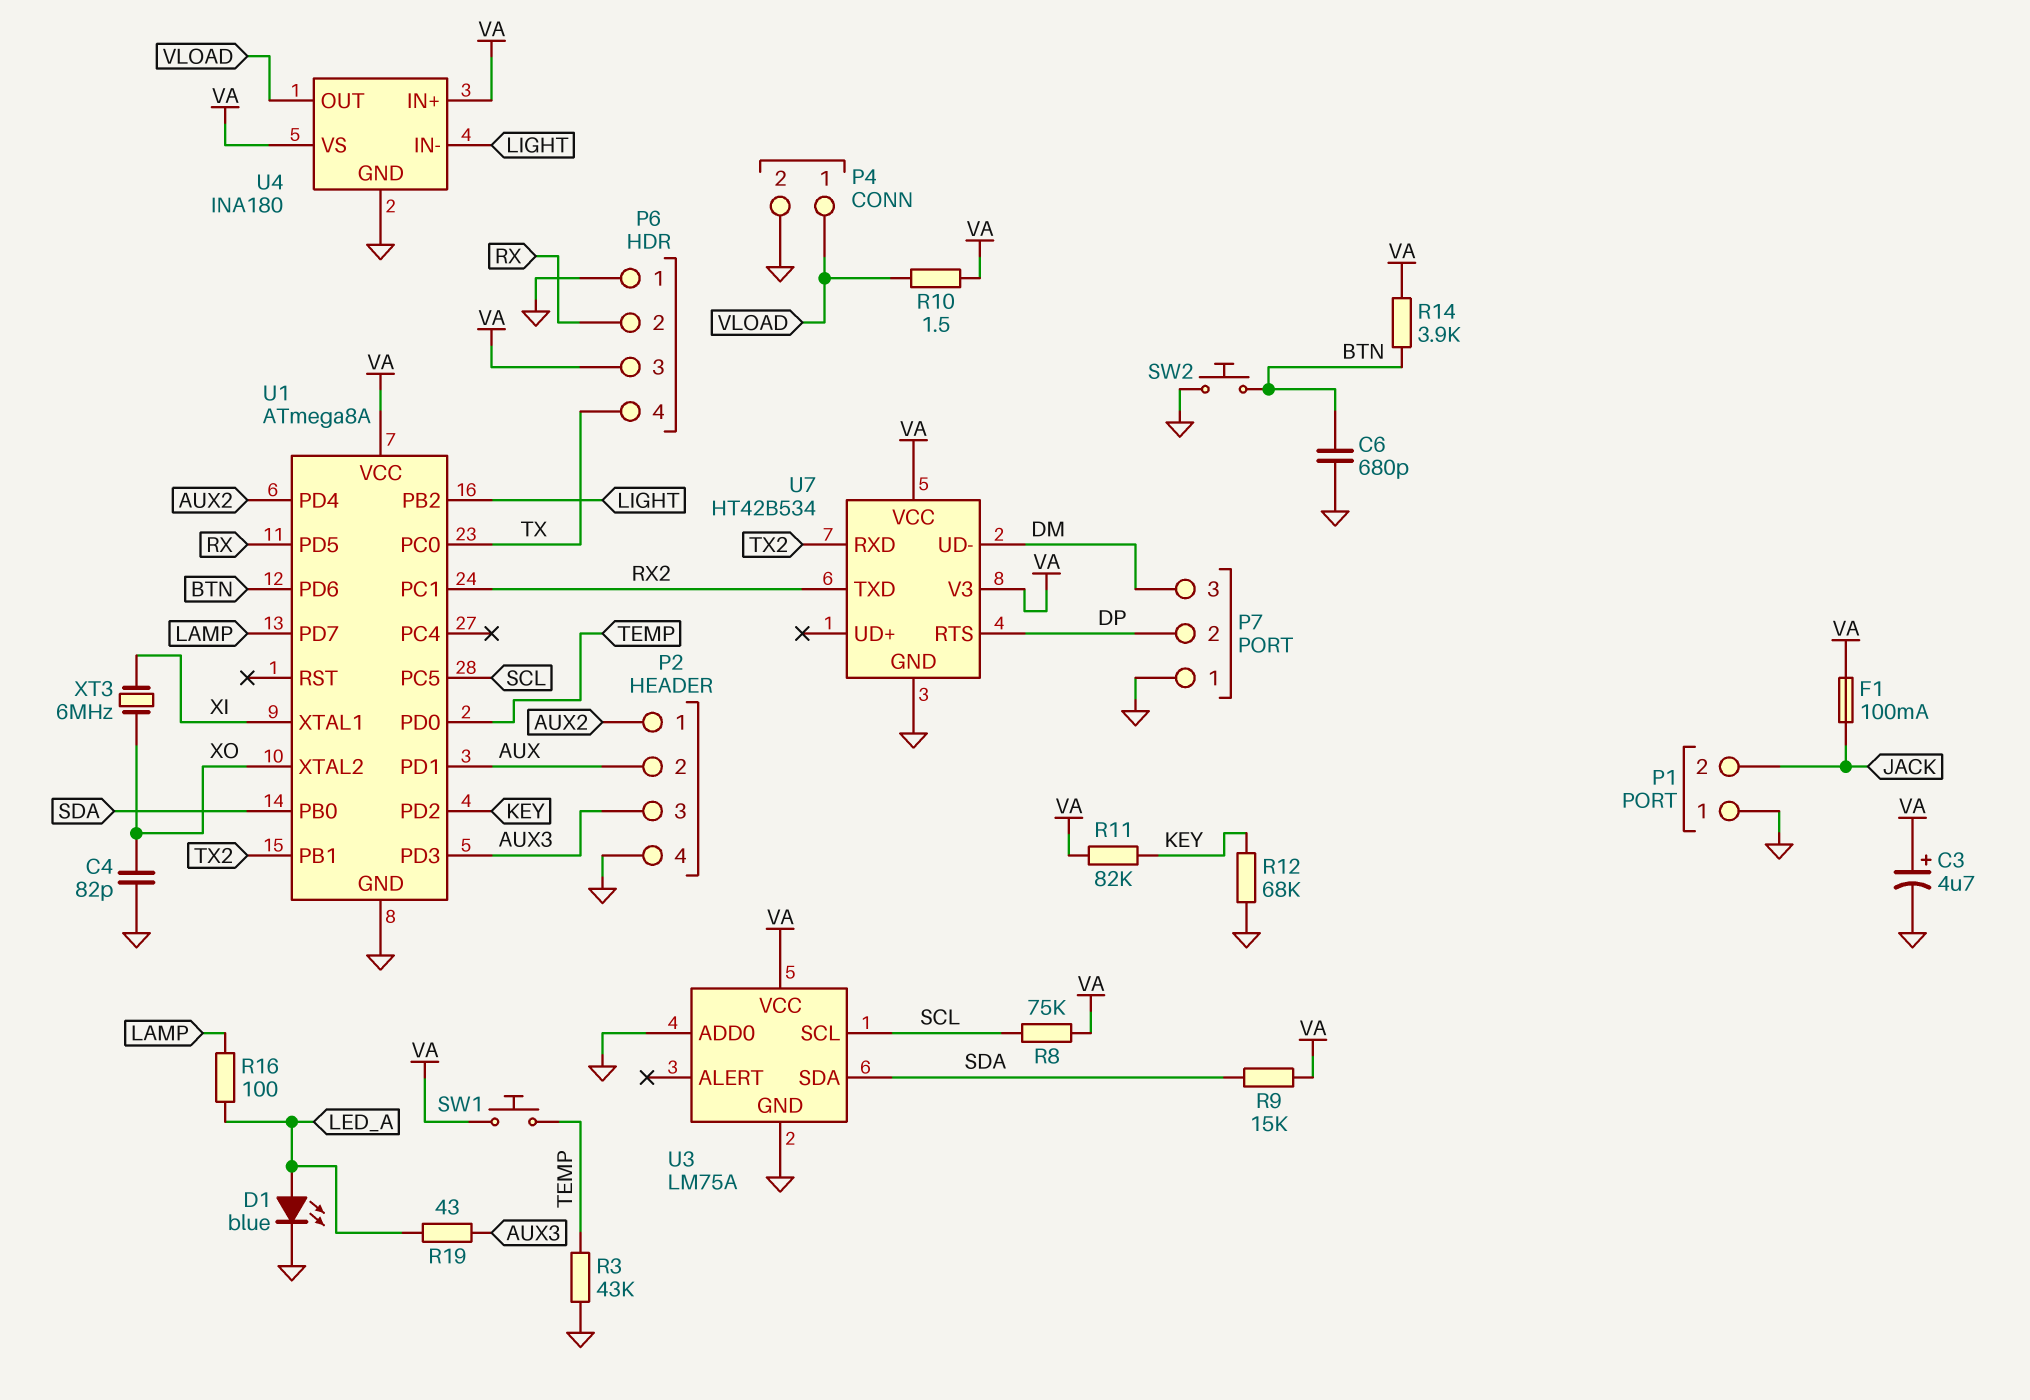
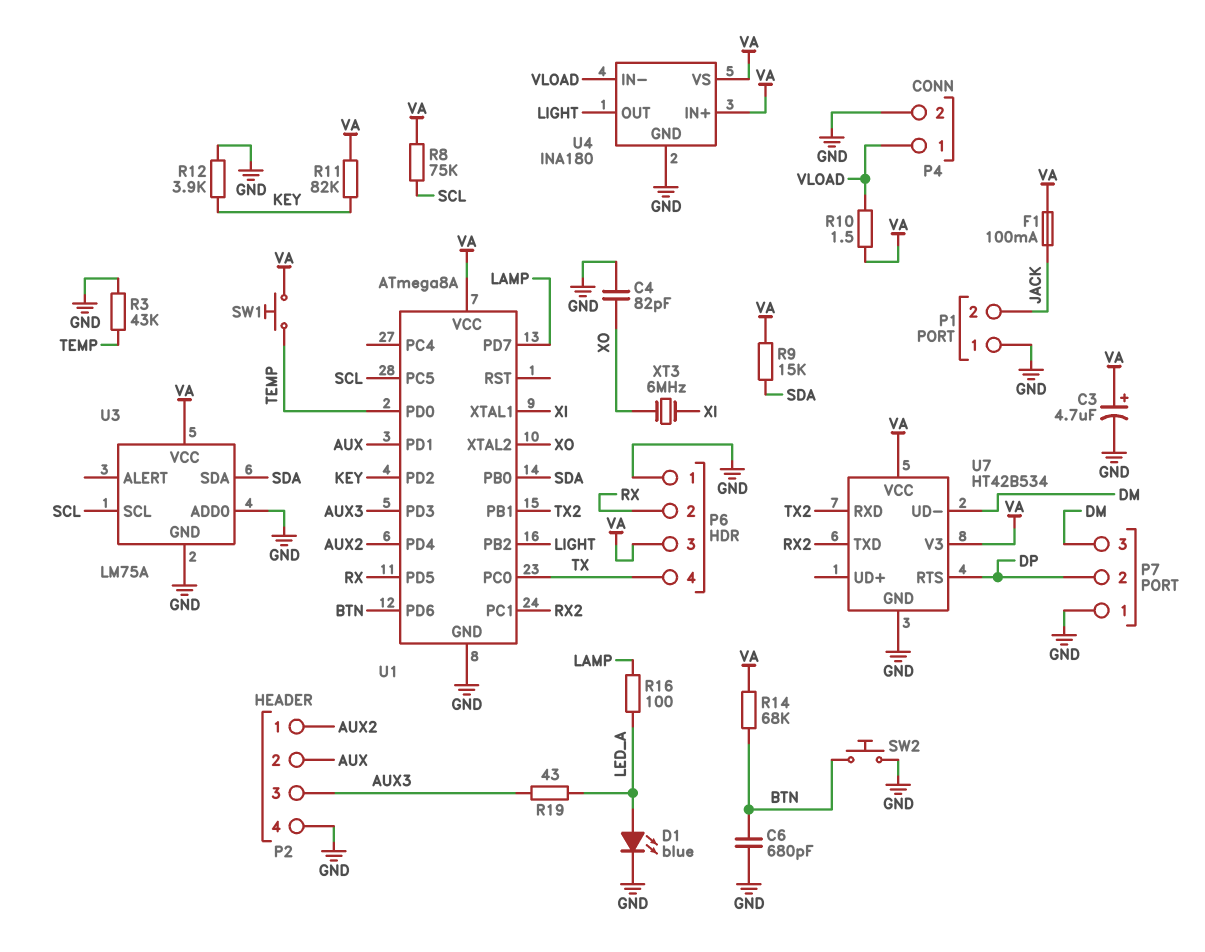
R12: 68k (GND, KEY) -> 3.9k (GND, KEY)
R14: 3.9k (BTN, VA) -> 68k (BTN, VA)
U4 pin IN-: LIGHT -> VLOAD
U4 pin OUT: VLOAD -> LIGHT

